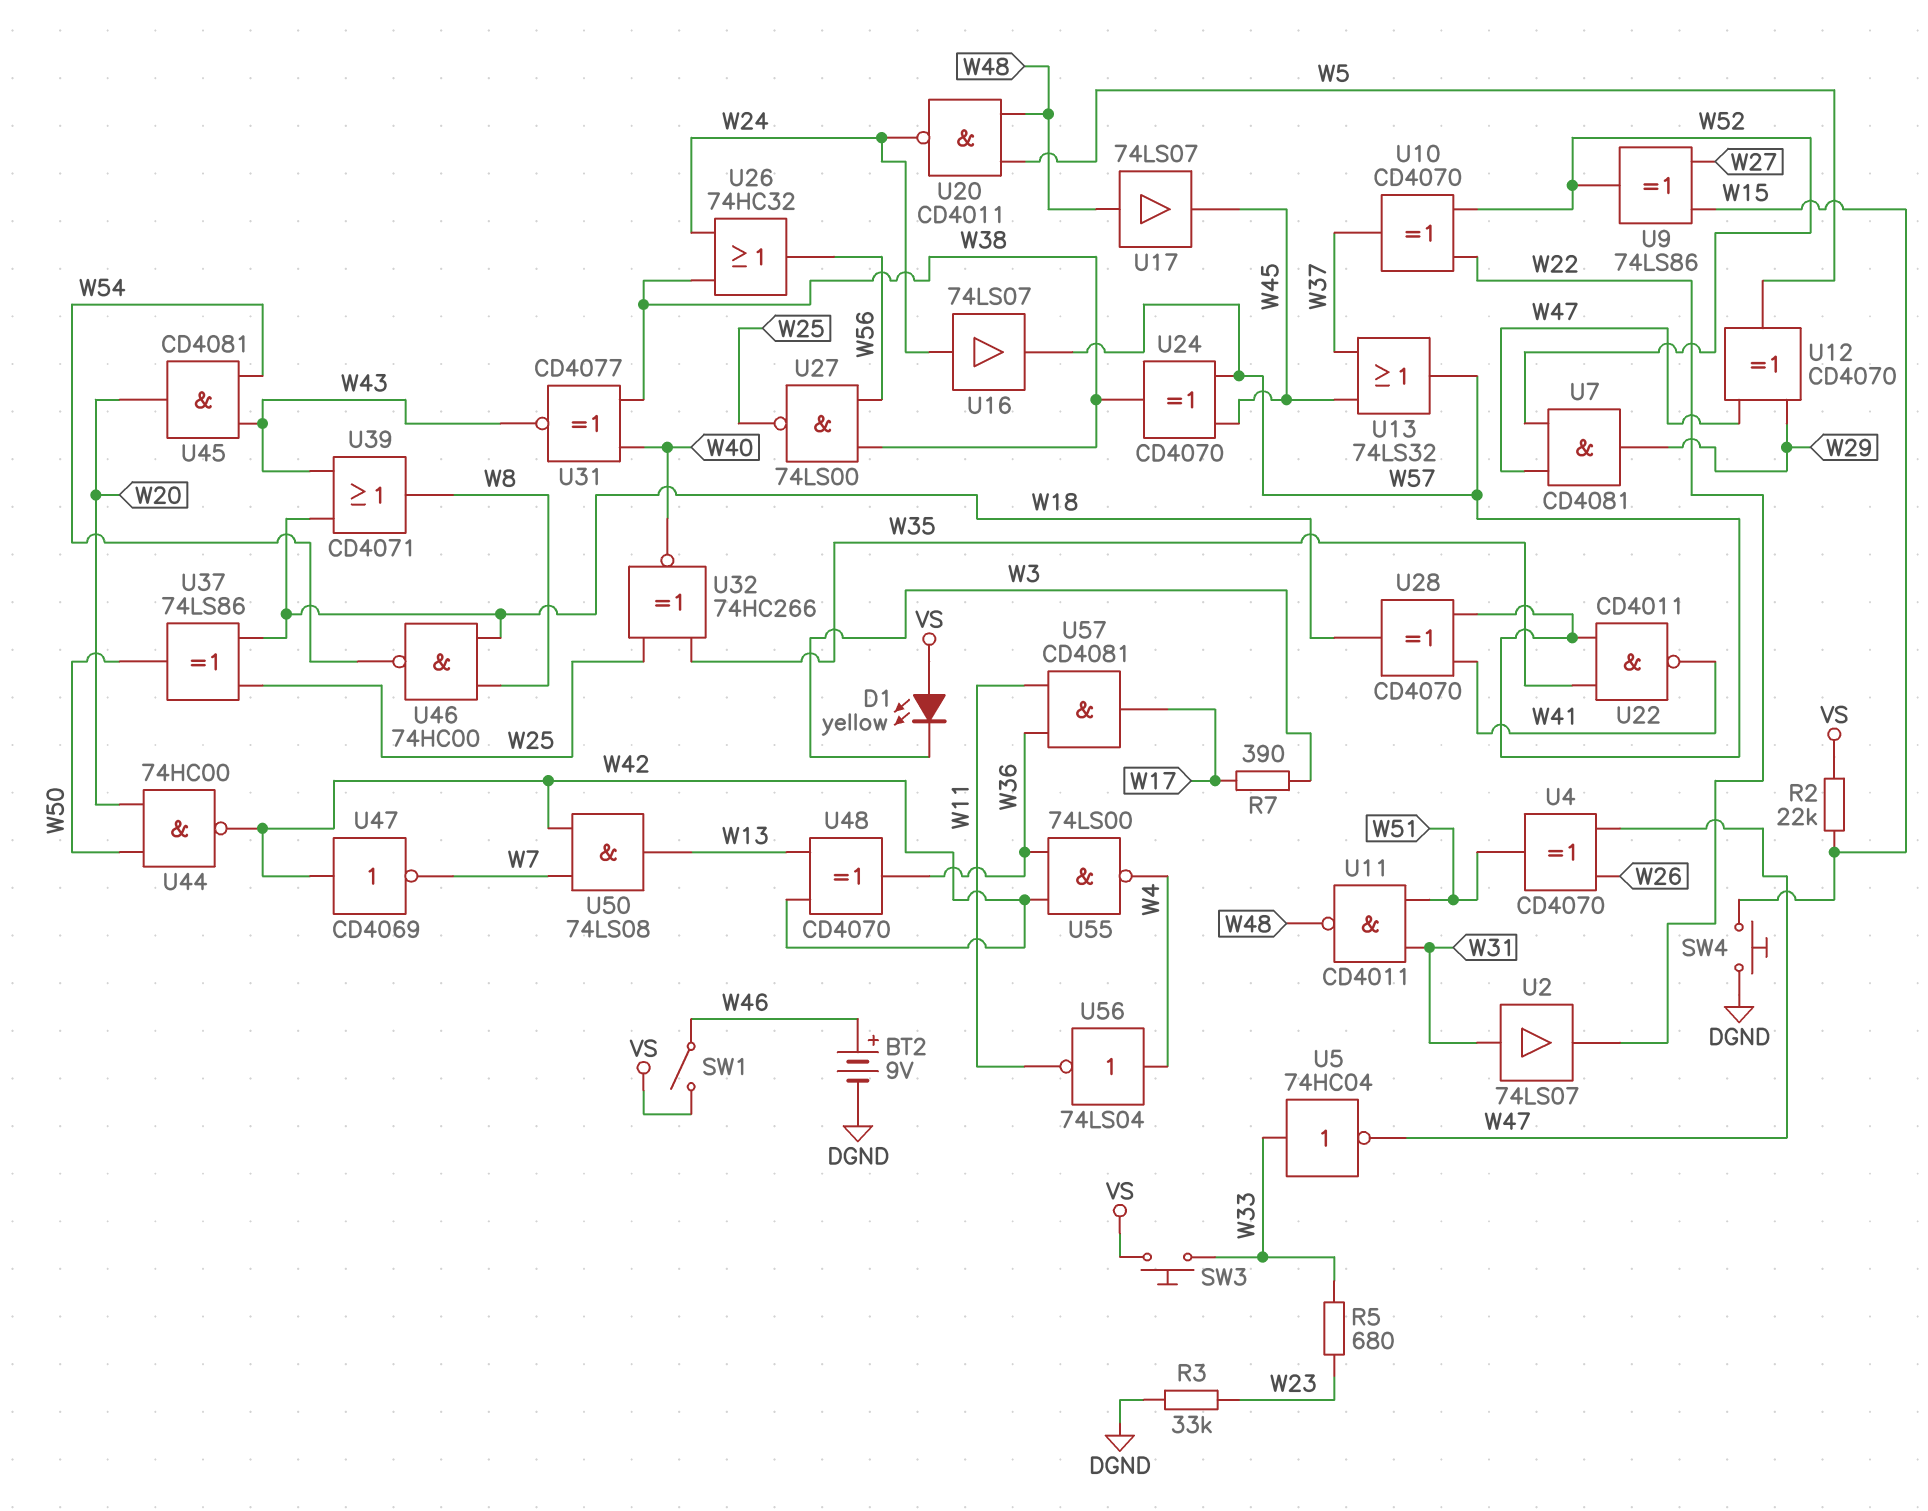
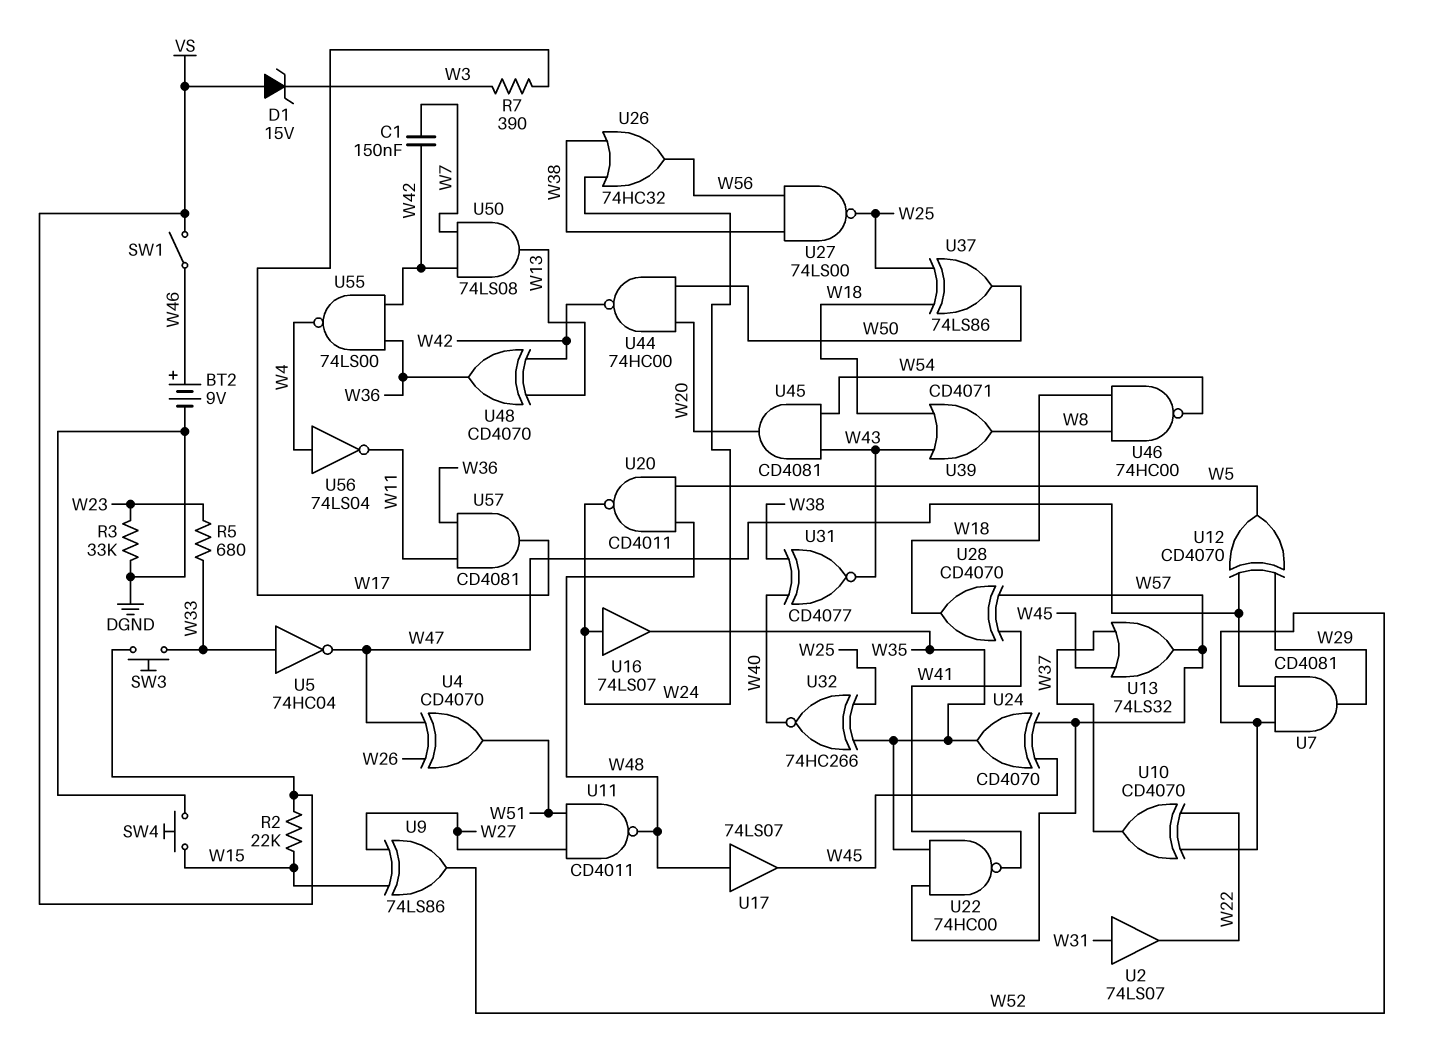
C1: none -> 150nF (W7, W42)
D1: LED yellow (A VS, K W3) -> zener 15V (A VS, K W3)
U11: NAND CD4011 (in W31, in W51, out W48) -> NAND CD4011 (in W27, in W51, out W48)
U16: buffer 74LS07 (in W24, out W57) -> buffer 74LS07 (in W24, out W35)
U22: NAND CD4011 (in W35, in W57, out W41) -> NAND 74HC00 (in W35, in W57, out W41)
U24: XOR CD4070 (in W45, in W57, out W38) -> XOR CD4070 (in W45, in W57, out W35)
U47: NOT CD4069 (in W42, out W7) -> none

